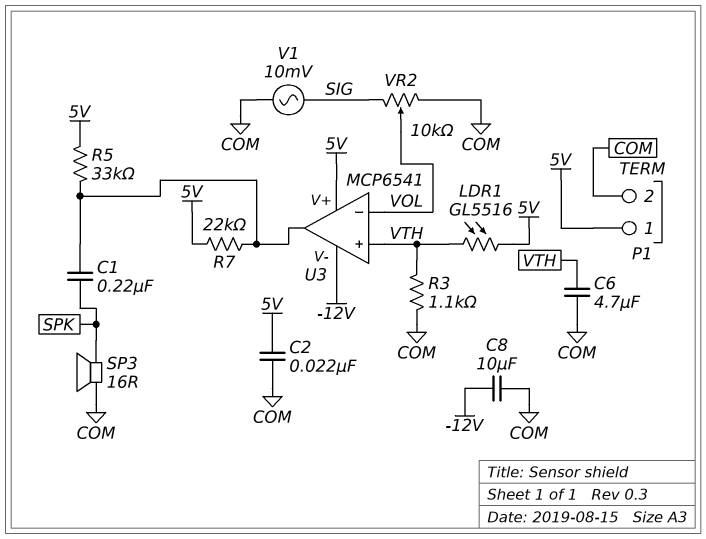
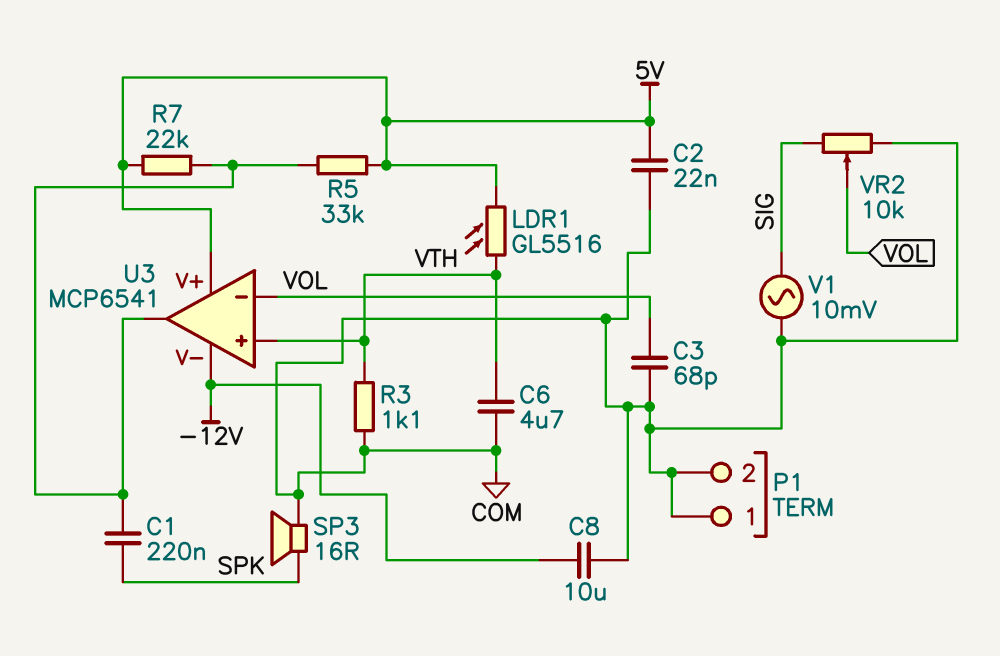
C3: none -> 68pF (COM, VOL)
P1 pin 1: 5V -> COM

